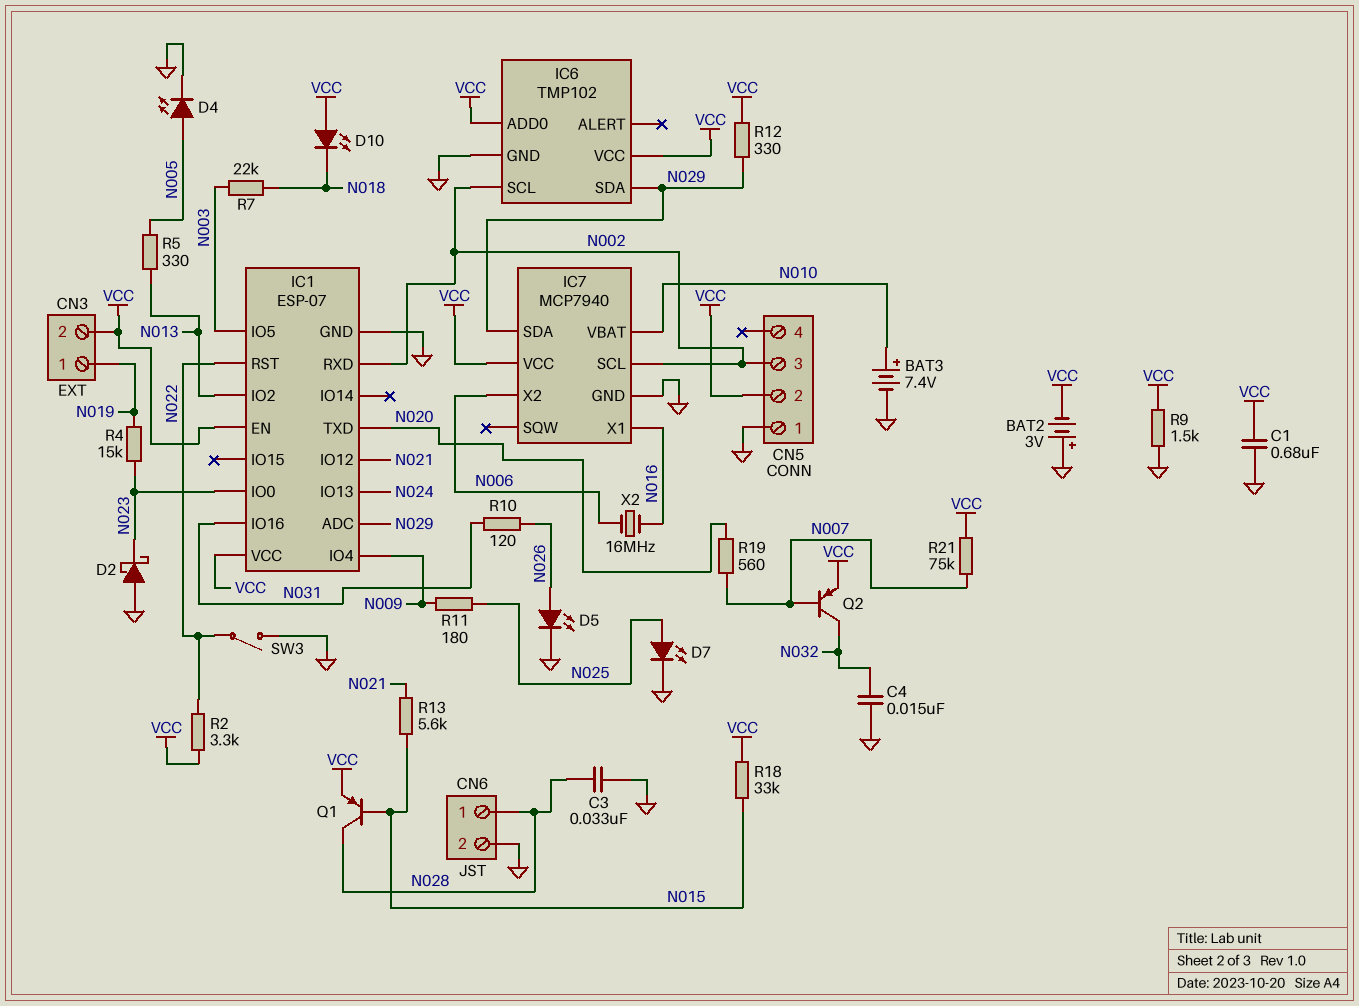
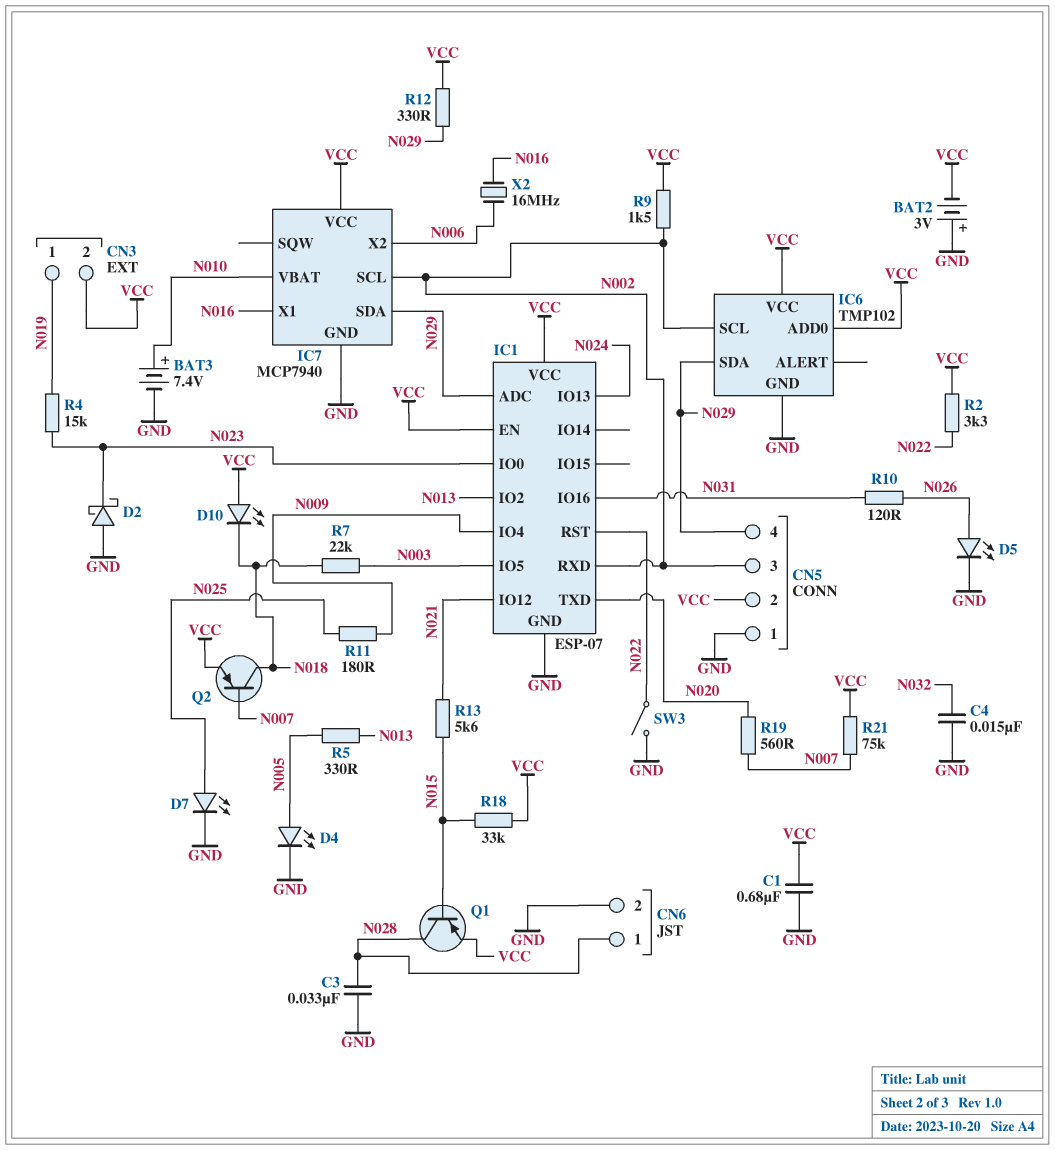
CN5 pin 4: none -> N029
Q2: PNP (B N007, C N032, E VCC) -> PNP (B N007, C N018, E VCC)
R9: 1.5k (GND, VCC) -> 1.5k (N002, VCC)

